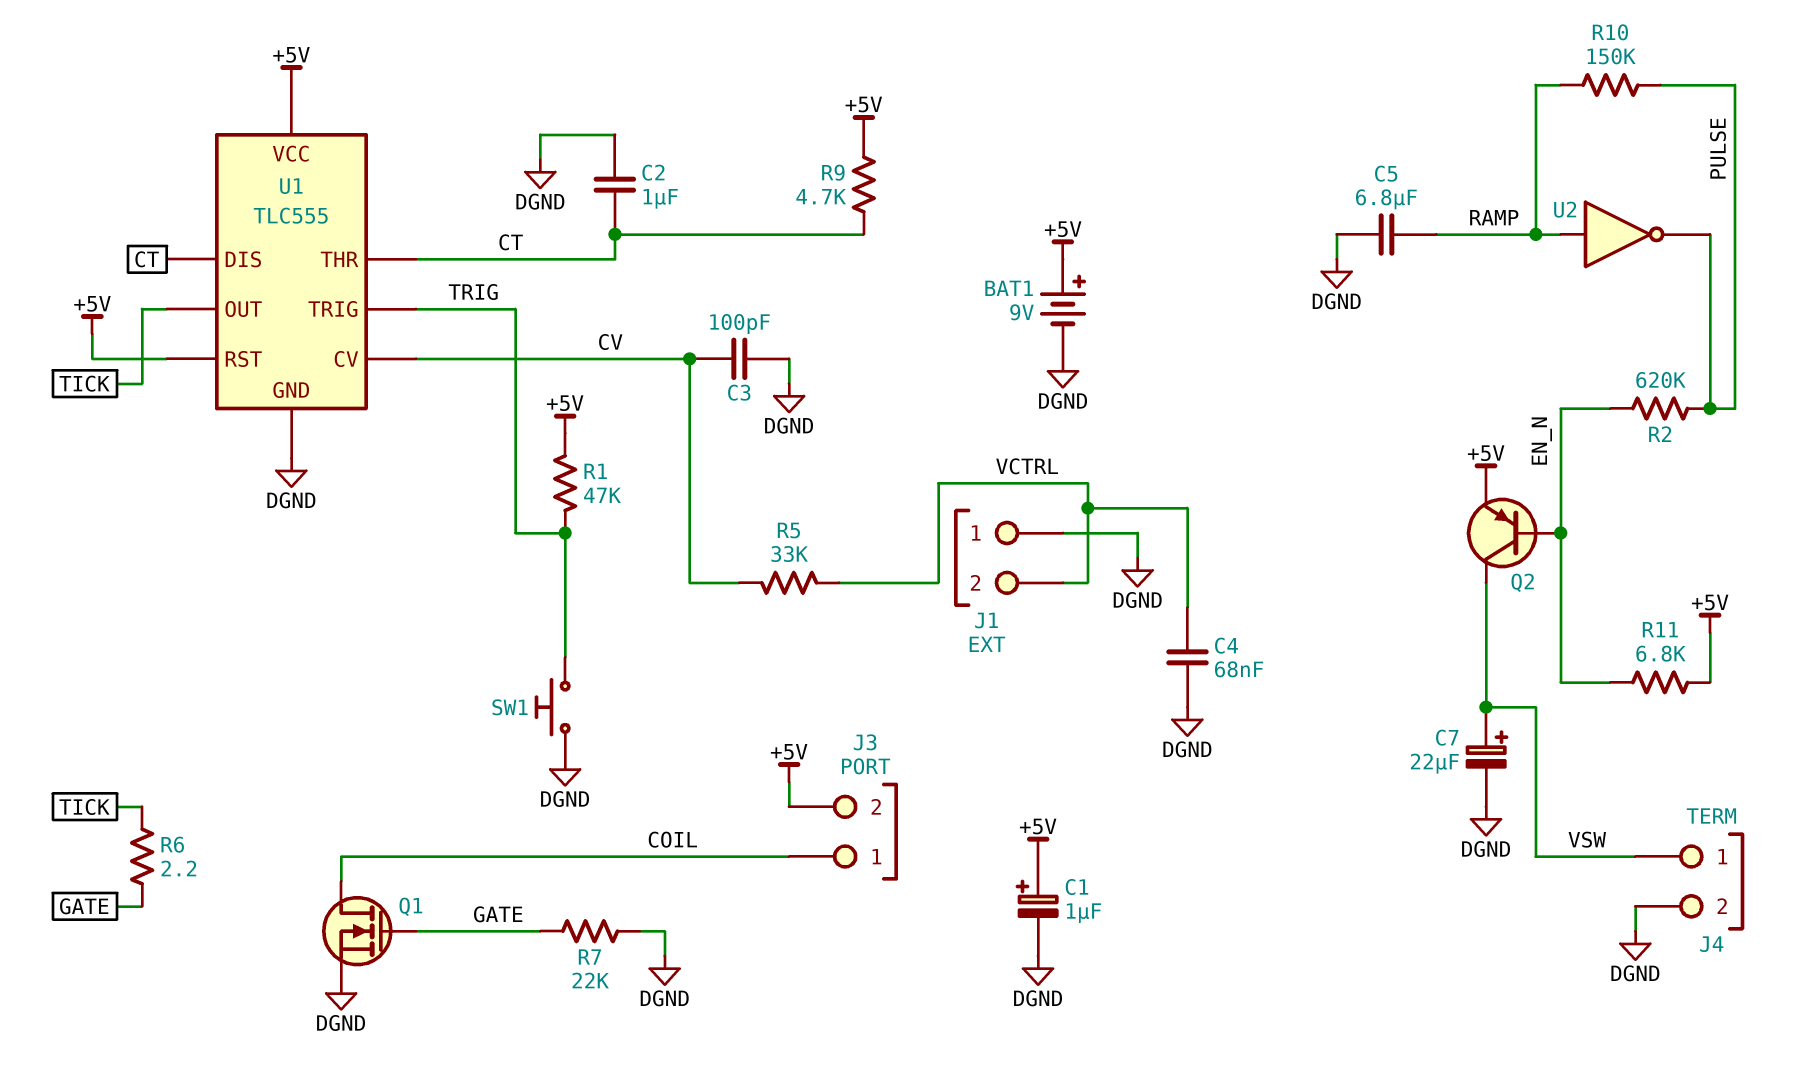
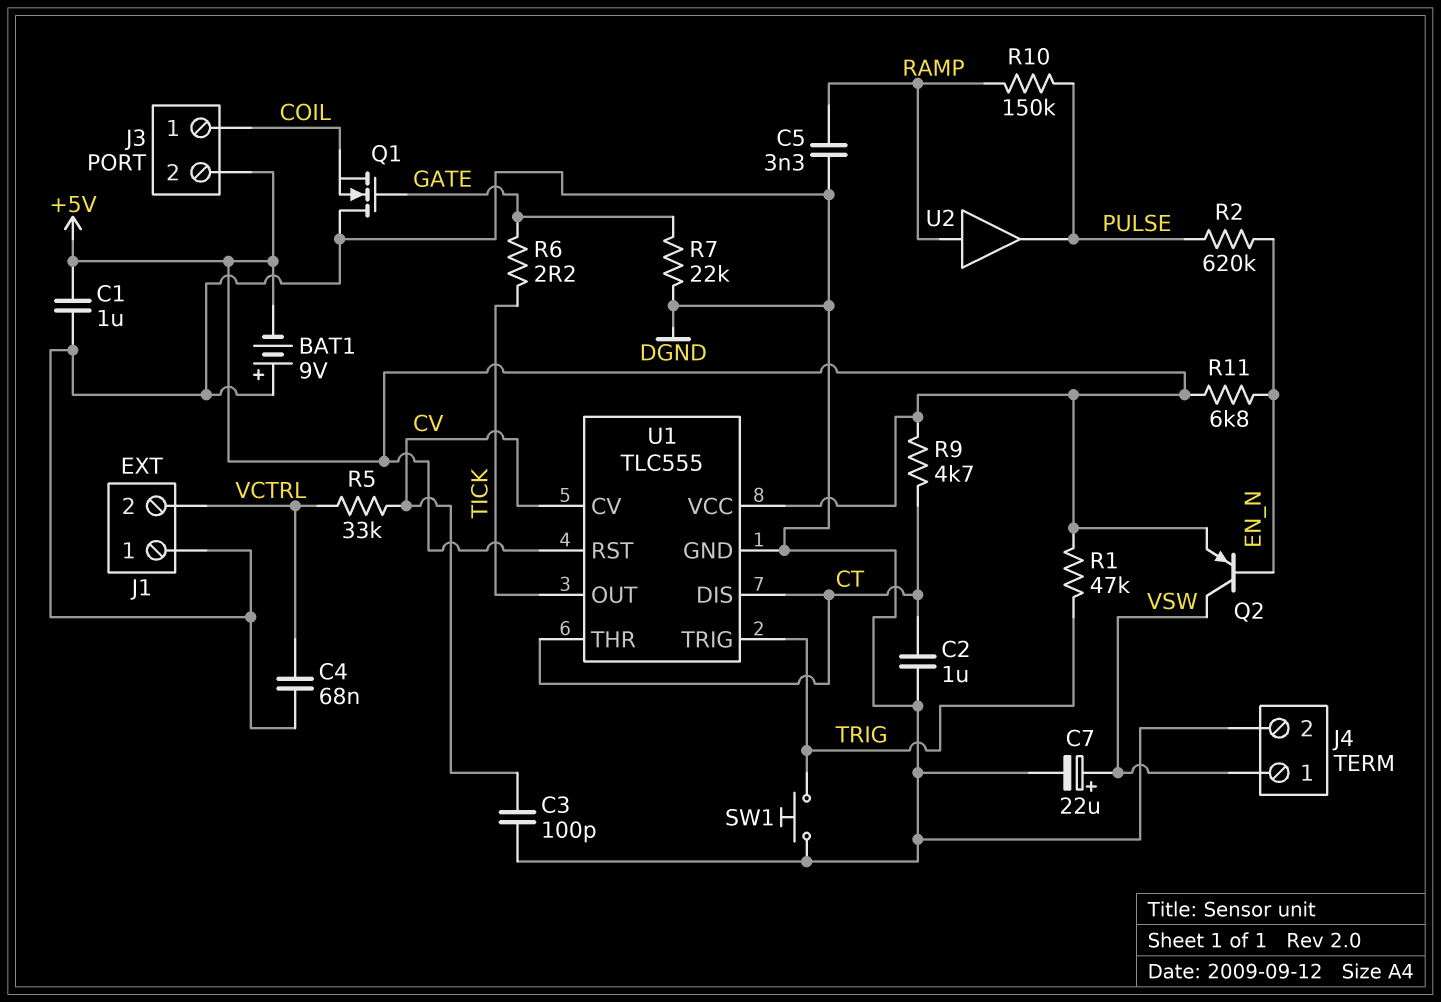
BAT1: 9V (plus +5V, minus DGND) -> 9V (plus DGND, minus +5V)
C1: 1uF (plus +5V, minus DGND) -> 1uF (+5V, DGND)
C5: 6.8uF (DGND, RAMP) -> 3.3nF (DGND, RAMP)
Q1: NMOS (G GATE, D COIL, S DGND) -> NMOS (G GATE, D DGND, S COIL)
U2: NOT (in RAMP, out PULSE) -> buffer (in RAMP, out PULSE)

